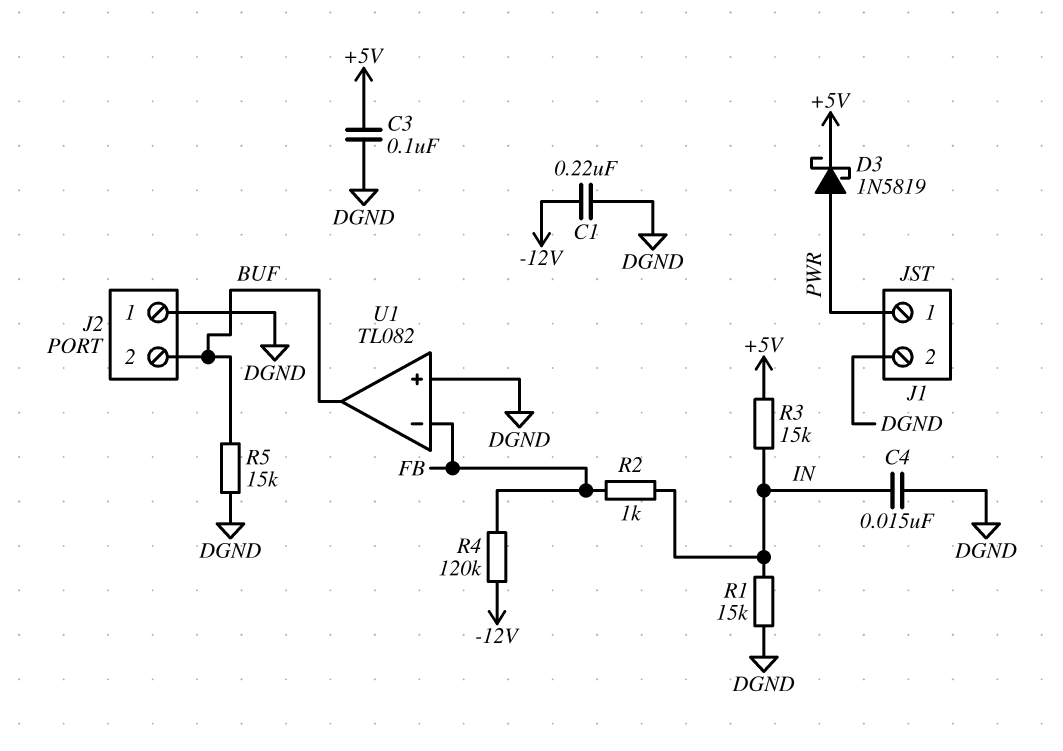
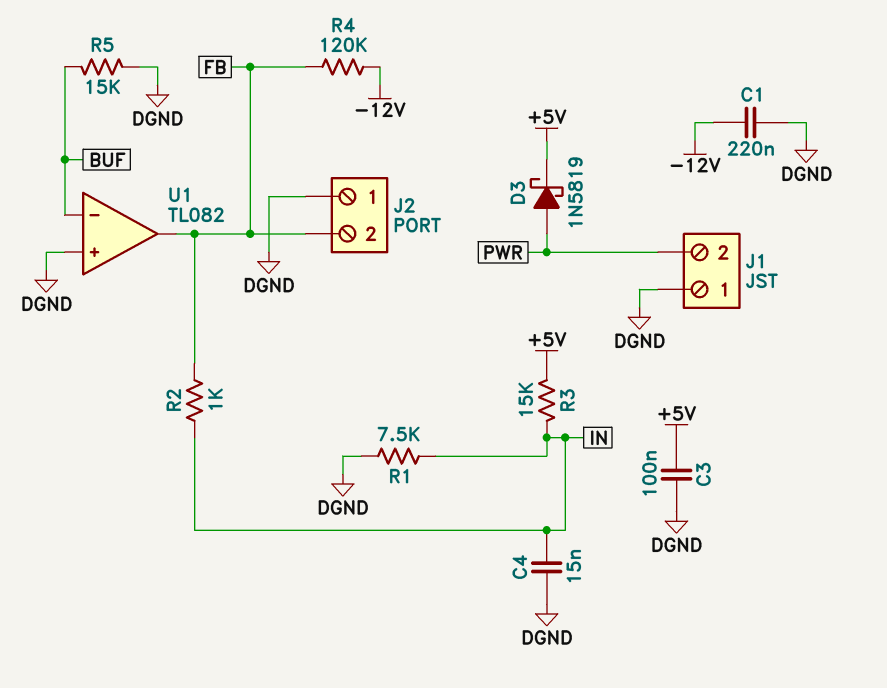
J1 pin 1: PWR -> DGND
J1 pin 2: DGND -> PWR
J2 pin 2: BUF -> FB
R1: 15k (DGND, IN) -> 7.5k (DGND, IN)
U1 pin in-: FB -> BUF
U1 pin out: BUF -> FB

